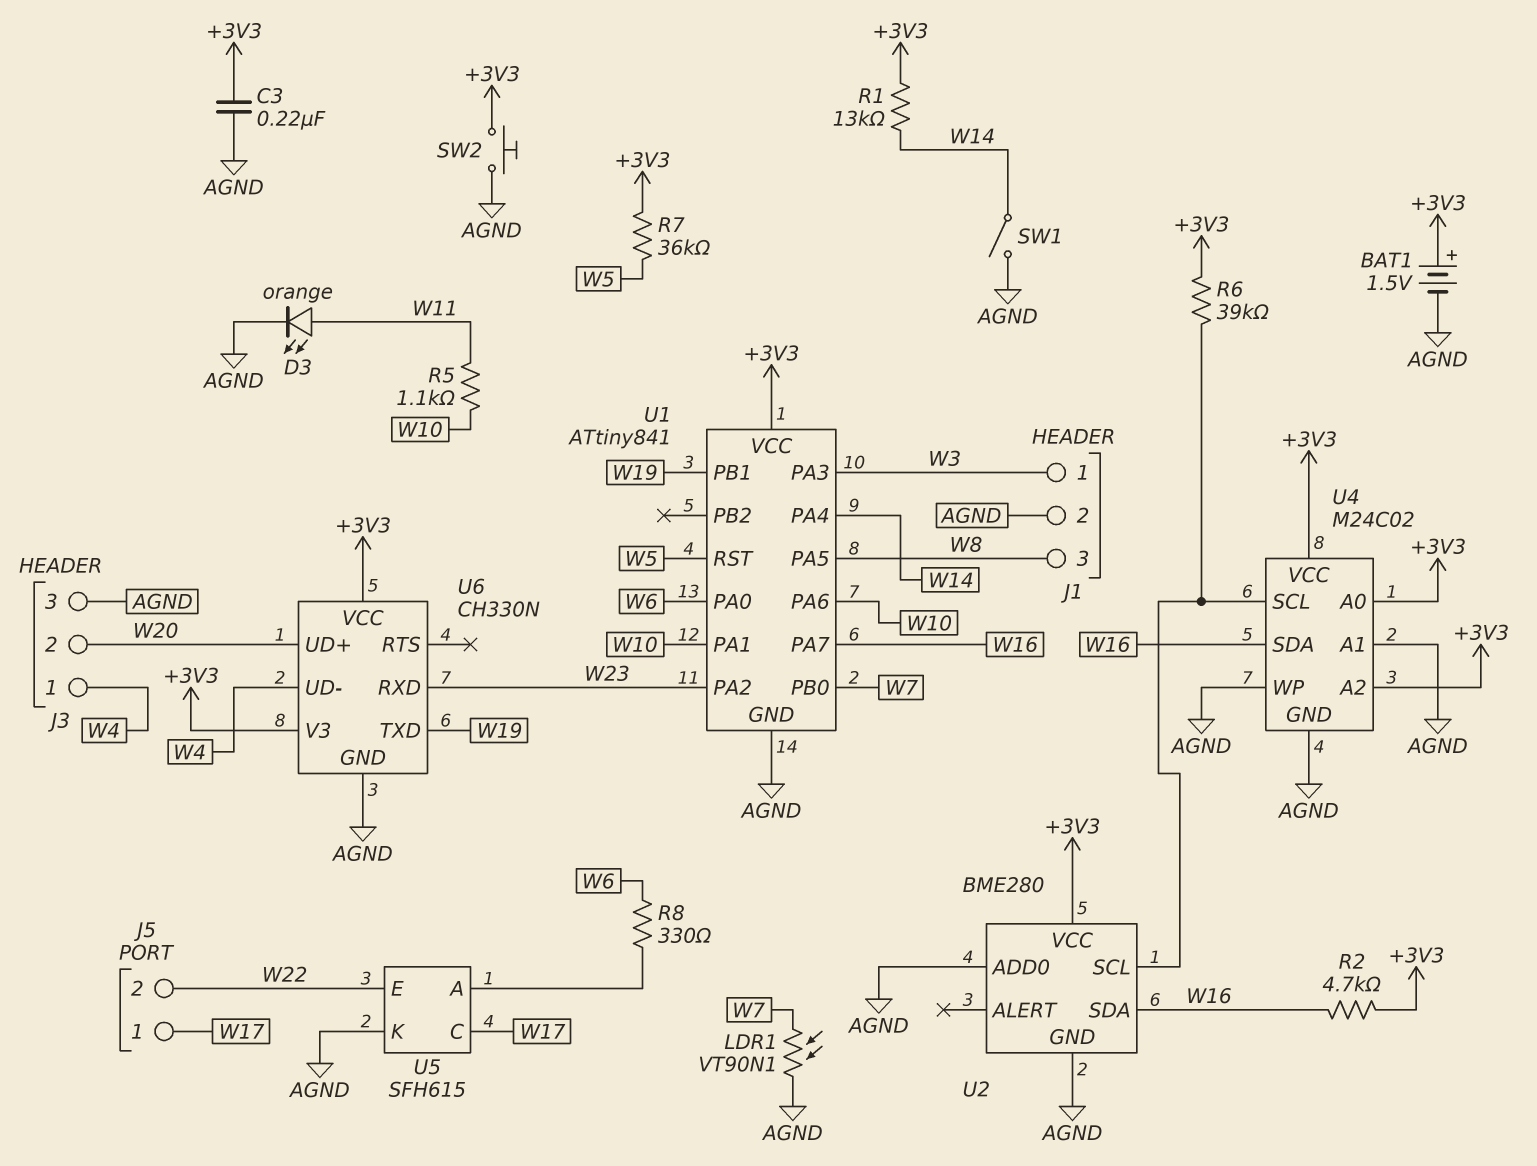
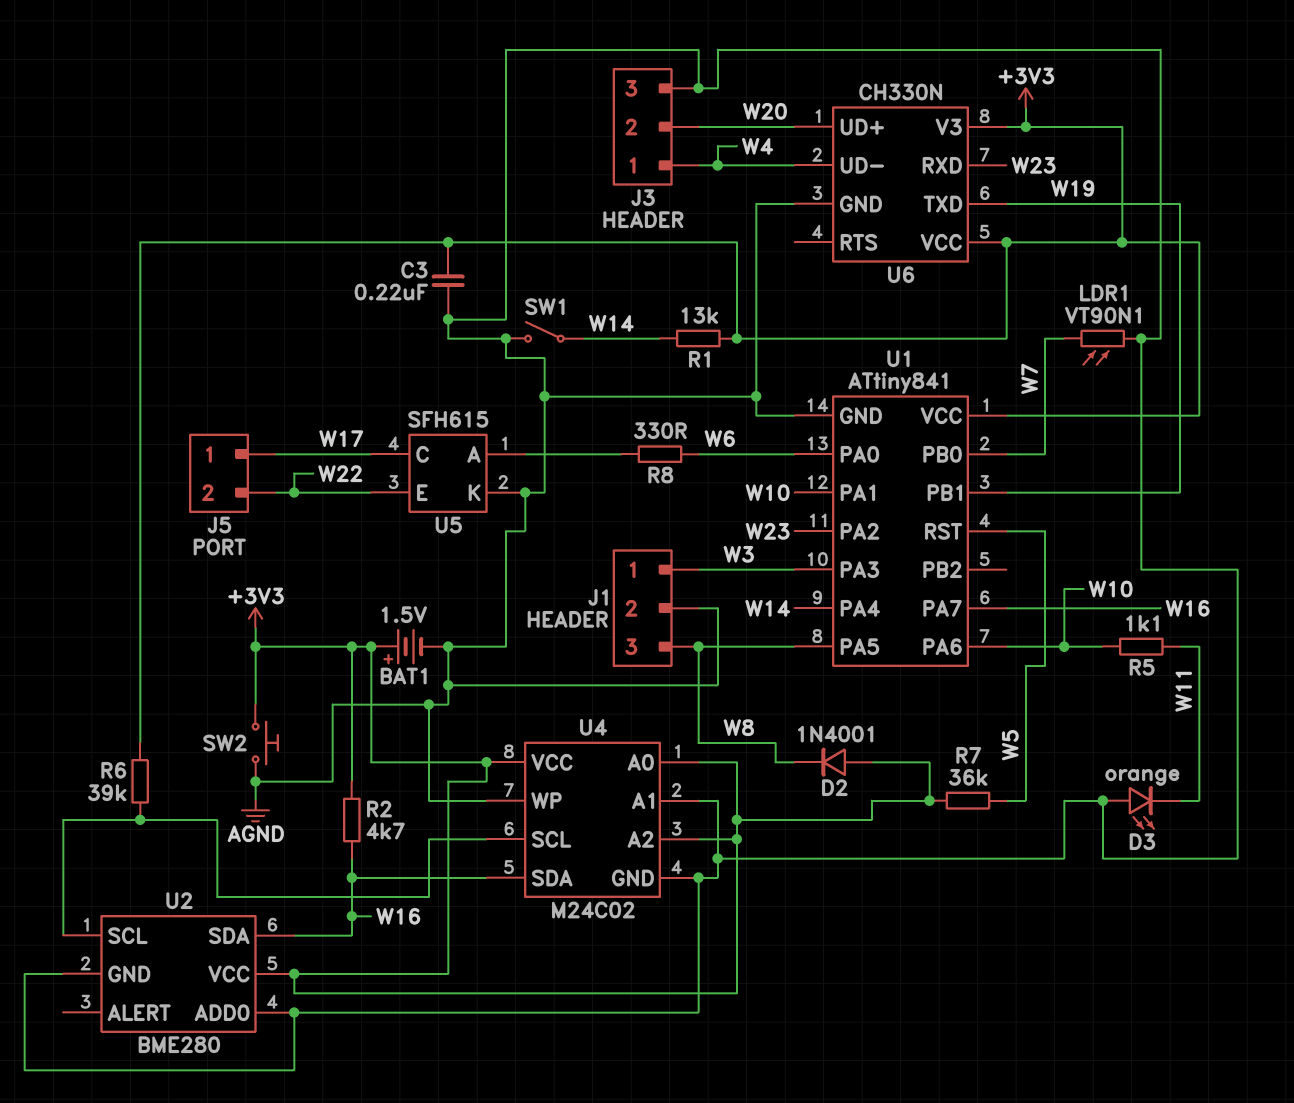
D2: none -> diode 1N4001 (A +3V3, K W8)
D3: LED orange (A W11, K AGND) -> LED orange (A AGND, K W11)

